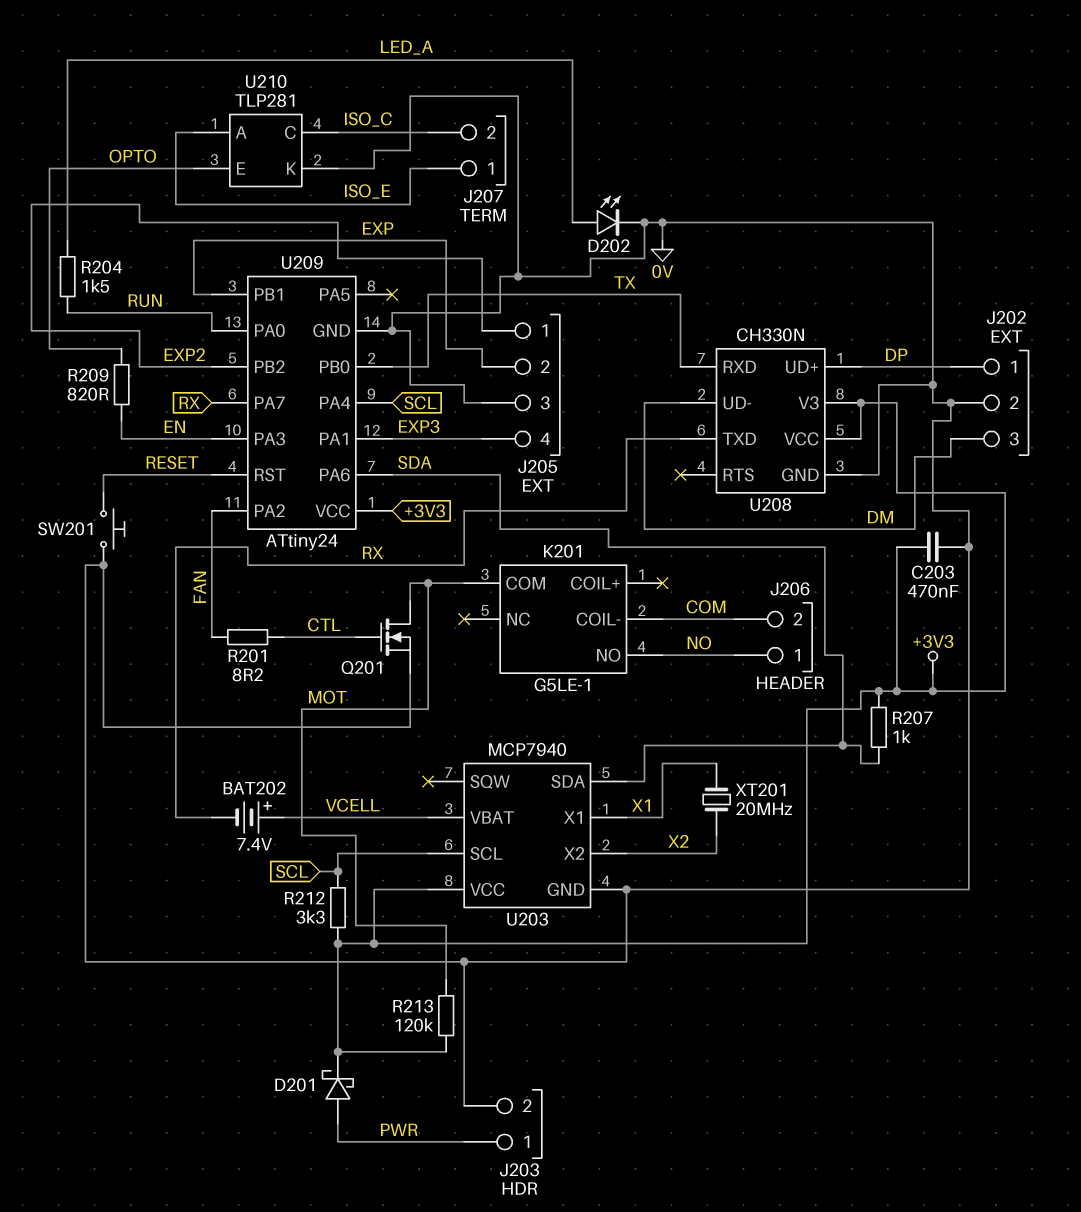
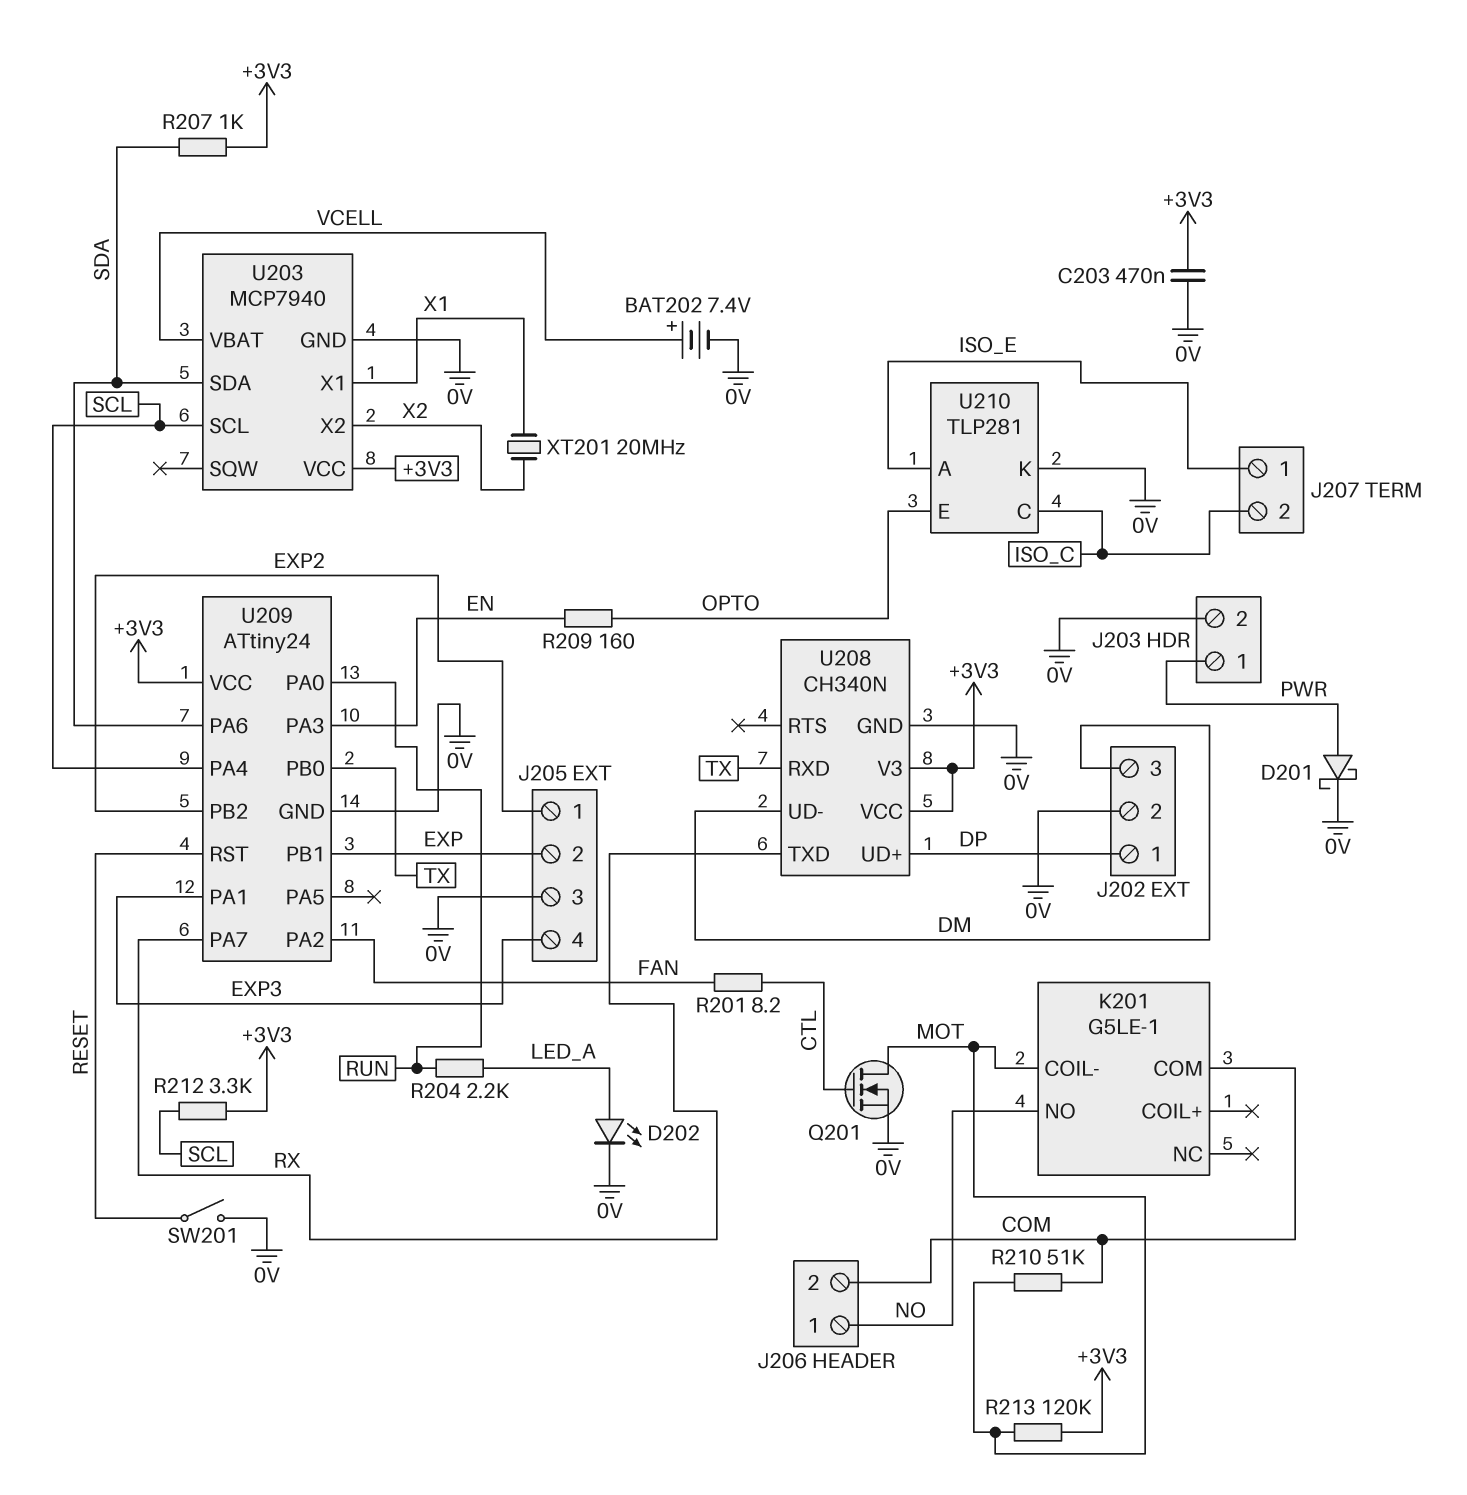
BAT202: 7.4V (plus VCELL, minus RX) -> 7.4V (plus VCELL, minus 0V)
D201: schottky (A PWR, K +3V3) -> schottky (A PWR, K 0V)
K201 pin COIL-: COM -> MOT
K201 pin COM: MOT -> COM
R204: 1.5k (LED_A, RUN) -> 2.2k (LED_A, RUN)
R209: 820 (EN, OPTO) -> 160 (EN, OPTO)
R210: none -> 51k (COM, MOT)
SW201: button (0V, RESET) -> switch (0V, RESET)
U208: CH330N -> CH340N

